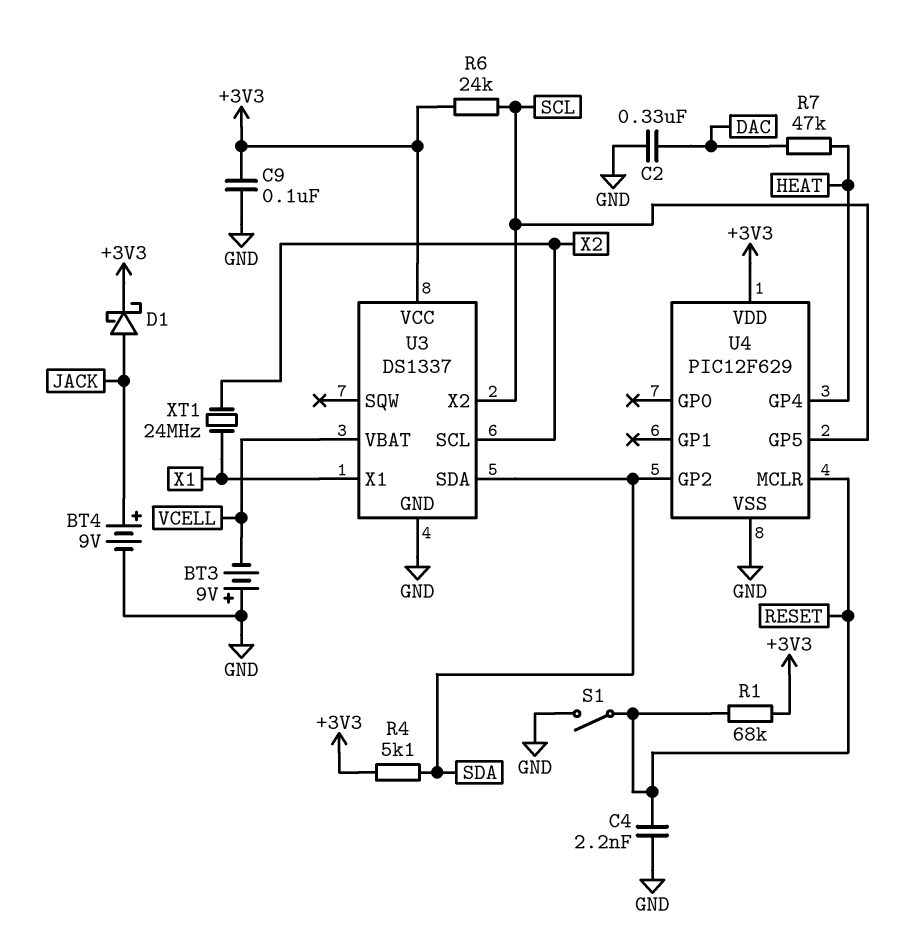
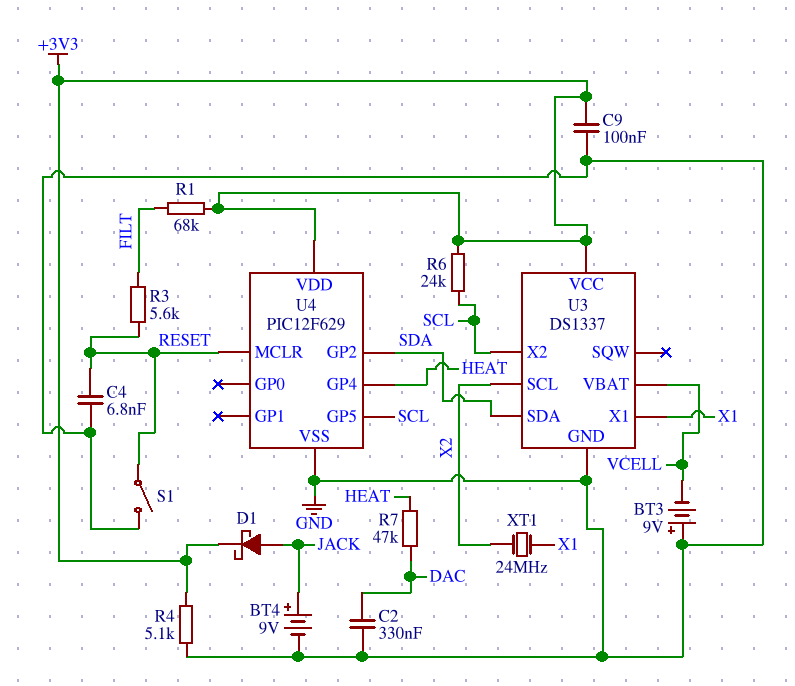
C4: 2.2nF (GND, RESET) -> 6.8nF (GND, RESET)
R1: 68k (+3V3, RESET) -> 68k (+3V3, FILT)
R3: none -> 5.6k (FILT, RESET)
R4: 5.1k (+3V3, SDA) -> 5.1k (+3V3, GND)

